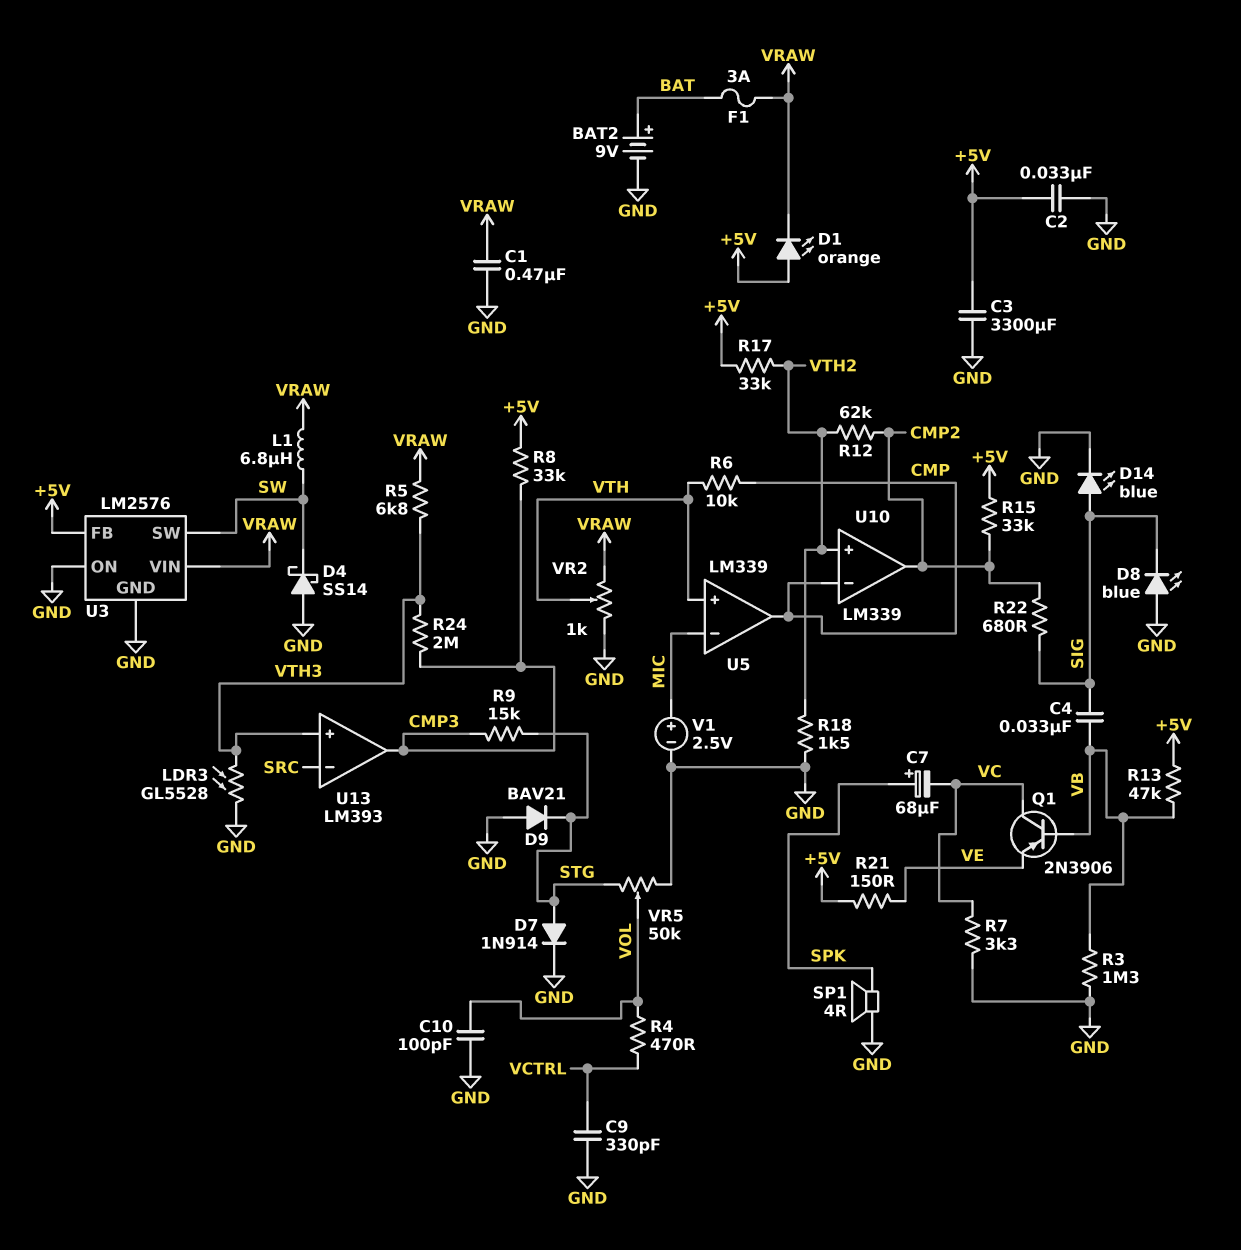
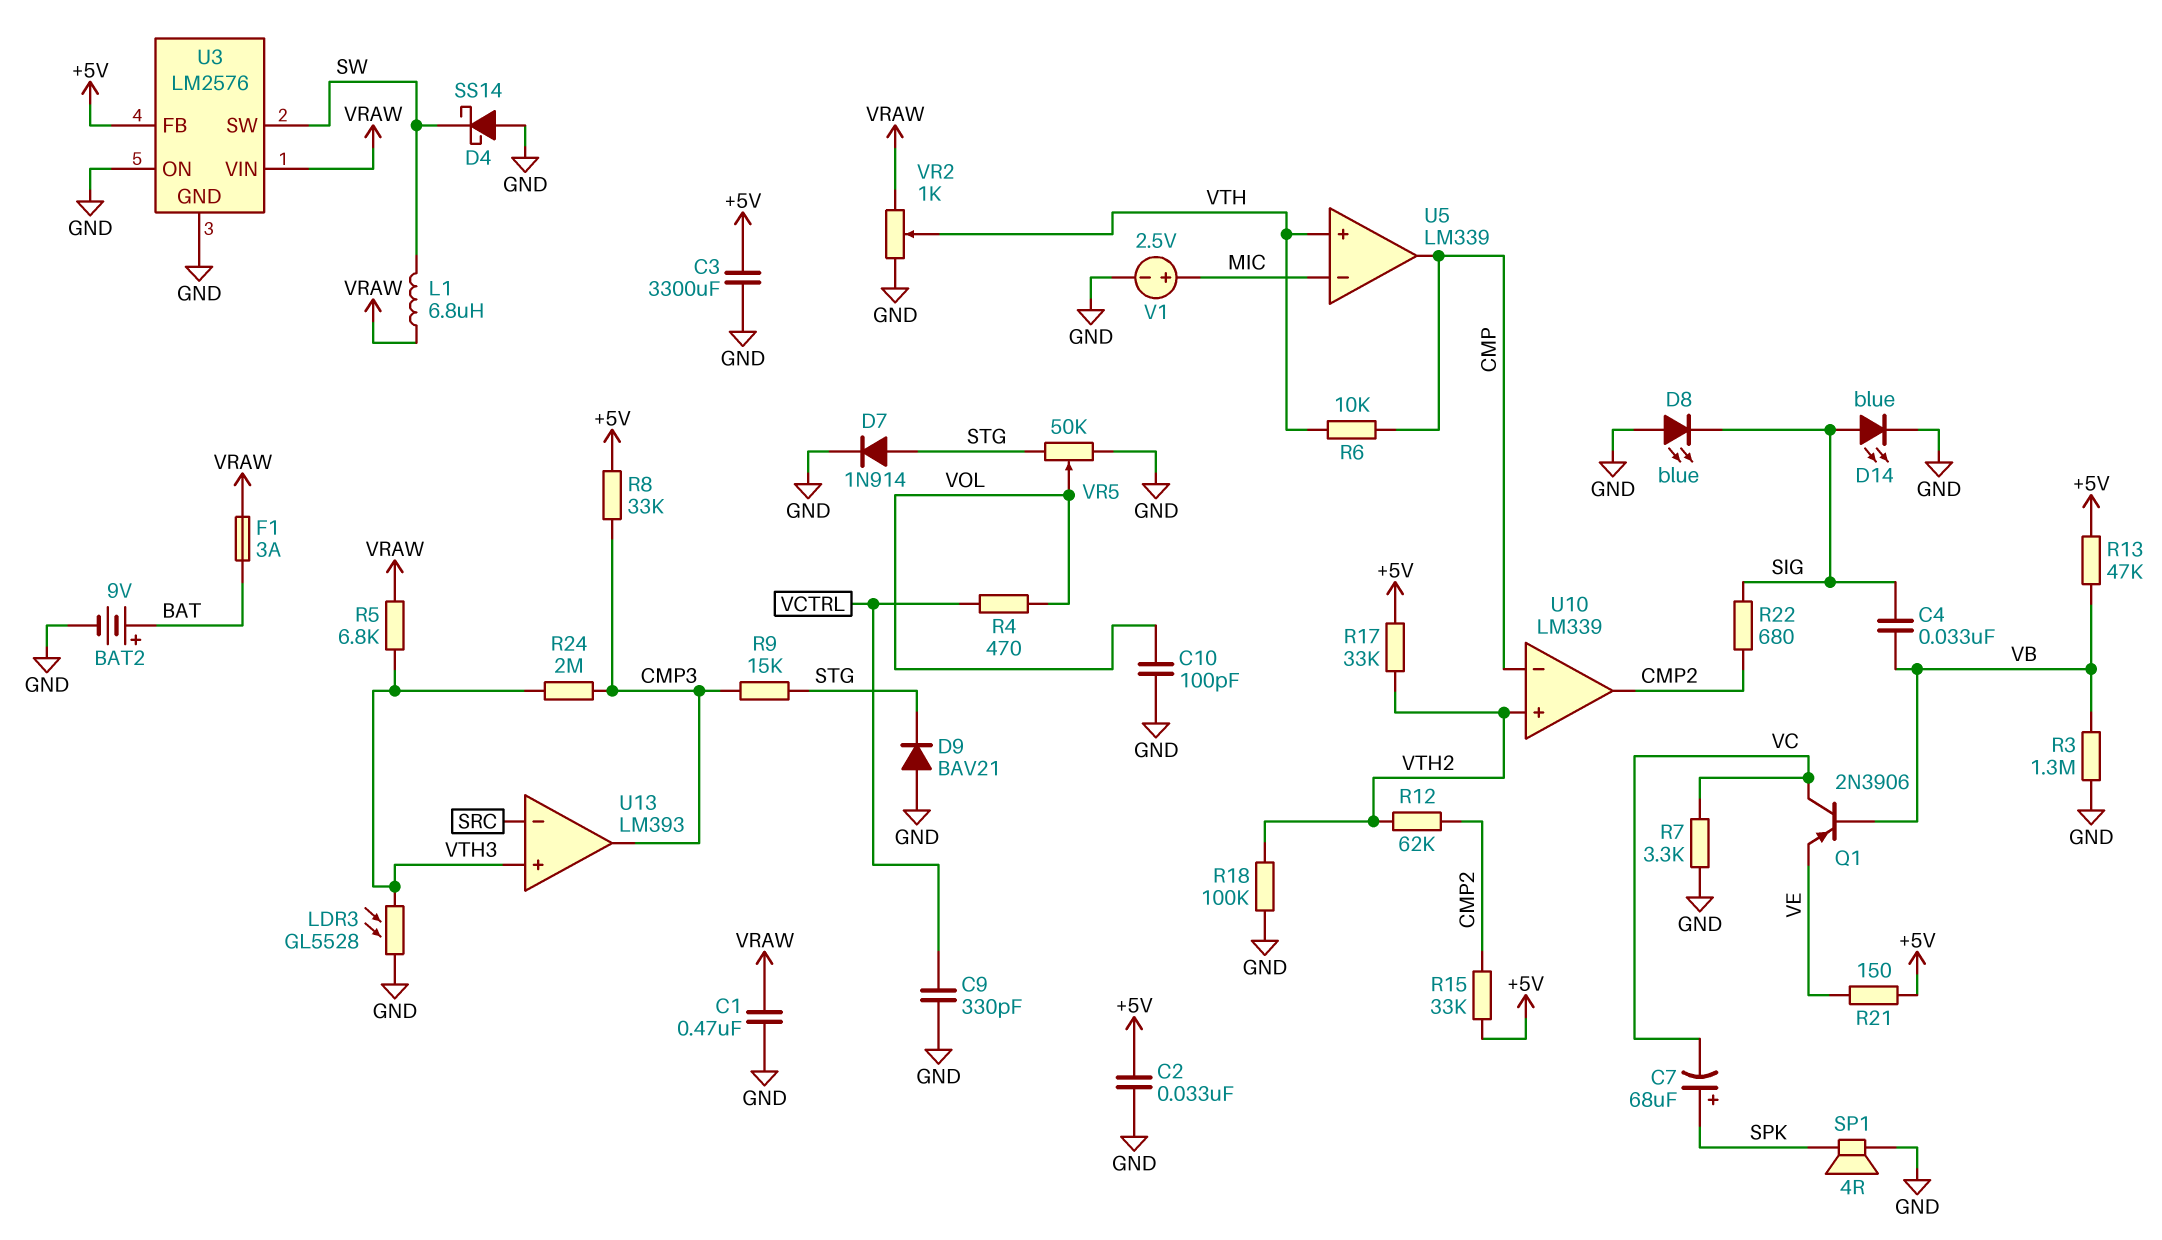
D1: LED orange (A +5V, K VRAW) -> none
R18: 1.5k (GND, VTH2) -> 100k (GND, VTH2)

